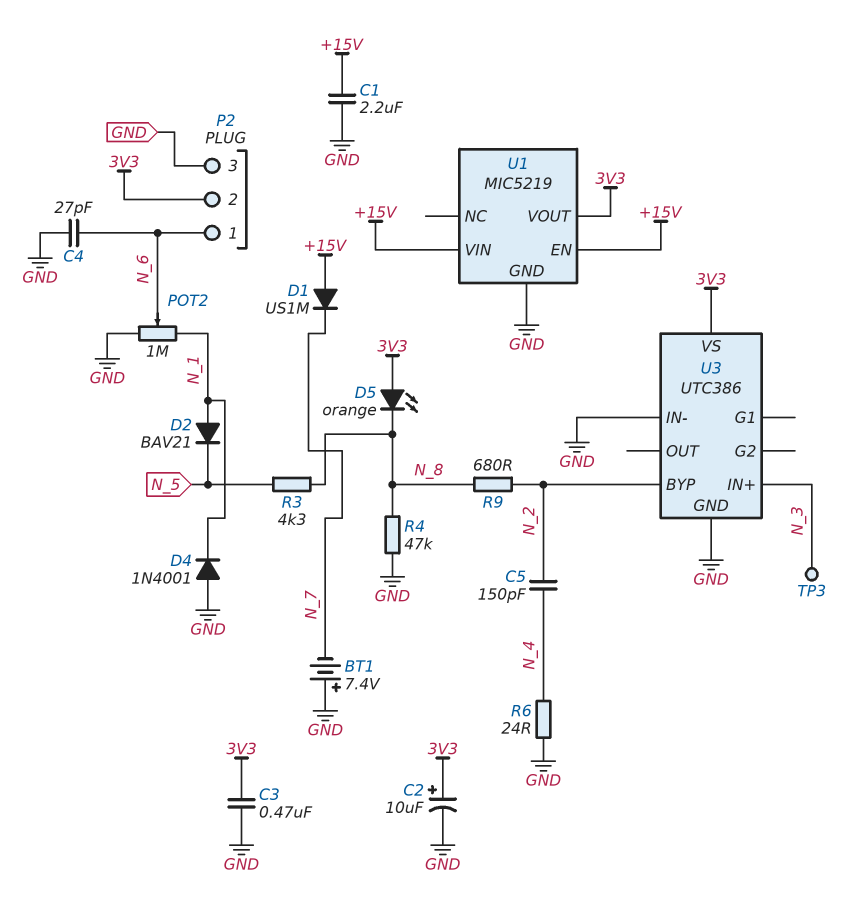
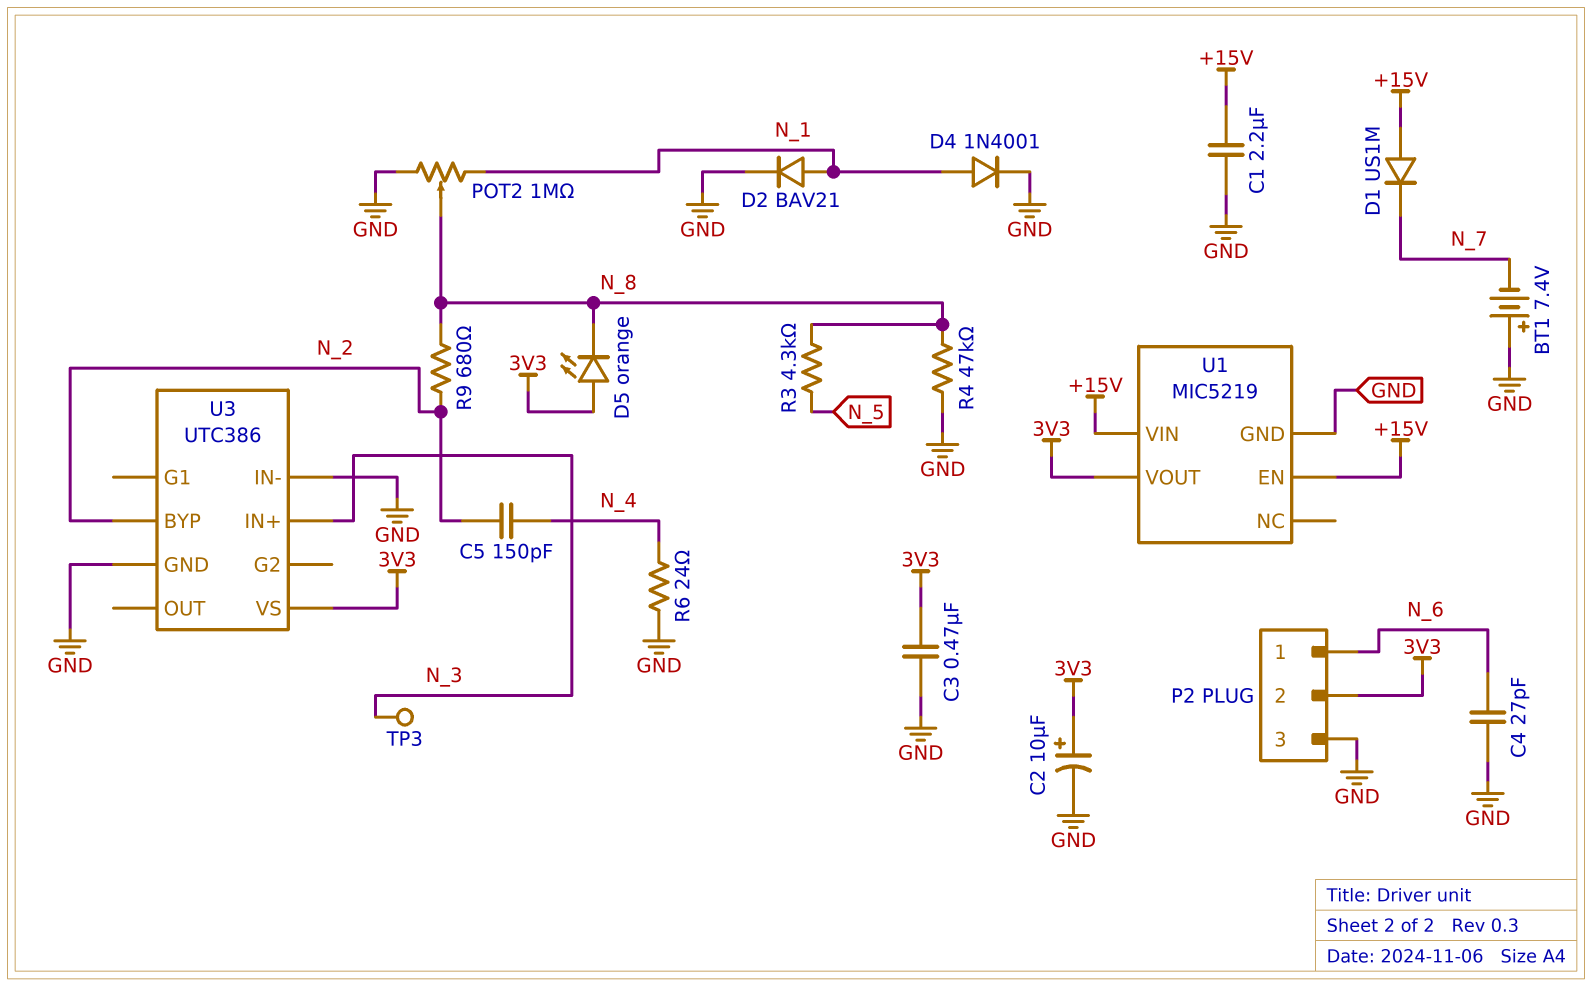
D2: diode BAV21 (A N_1, K N_5) -> diode BAV21 (A N_1, K GND)
D4: diode 1N4001 (A GND, K N_1) -> diode 1N4001 (A N_1, K GND)
POT2: 1M (GND, N_1, wiper N_6) -> 1M (GND, N_1, wiper N_8)

